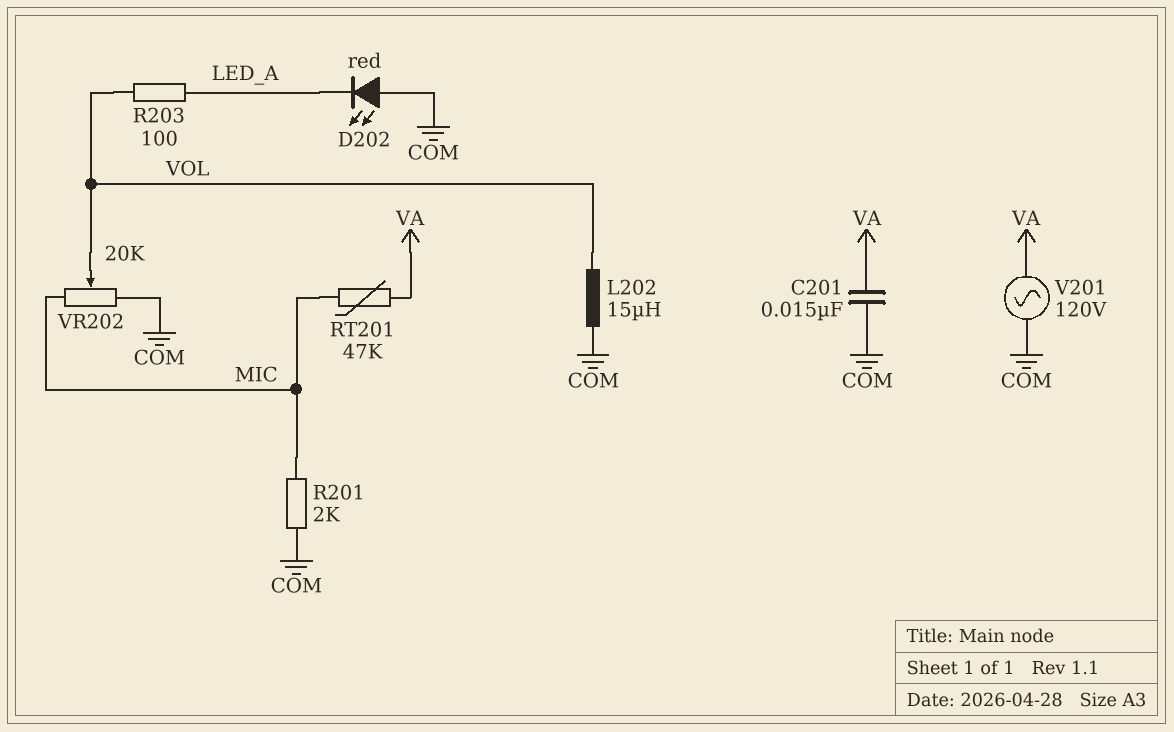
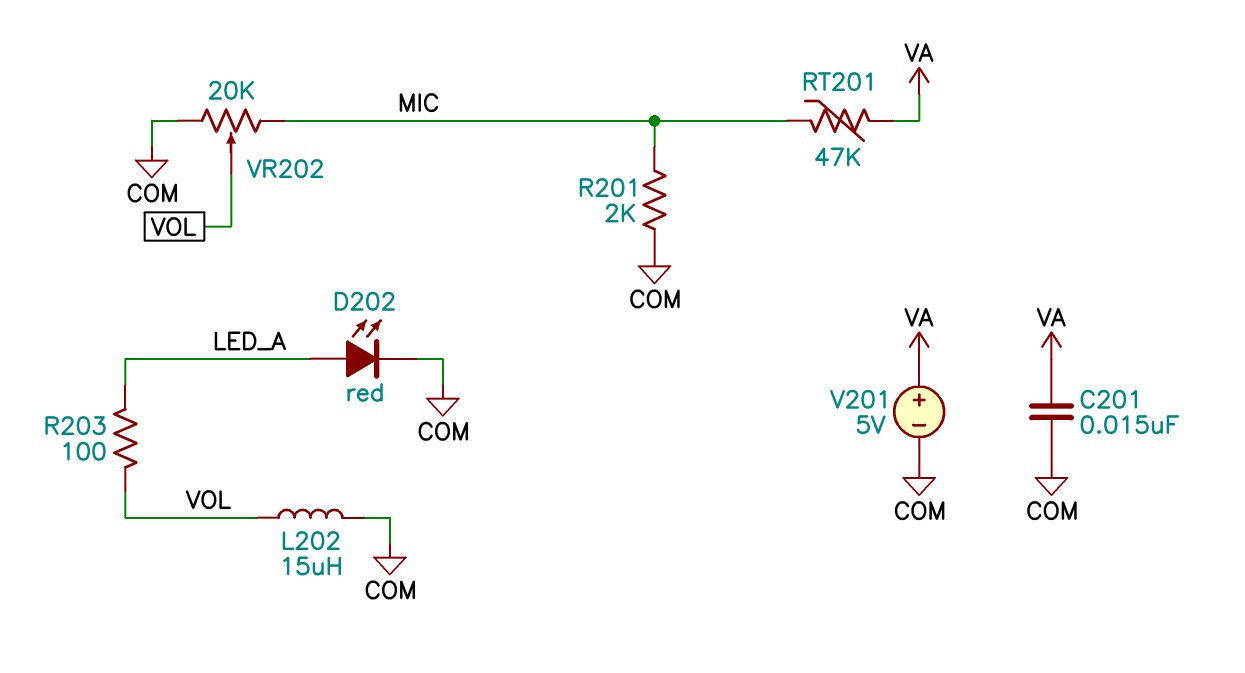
D202: LED red (A COM, K LED_A) -> LED red (A LED_A, K COM)
V201: AC 120V (COM, VA) -> 5V (plus VA, minus COM)

